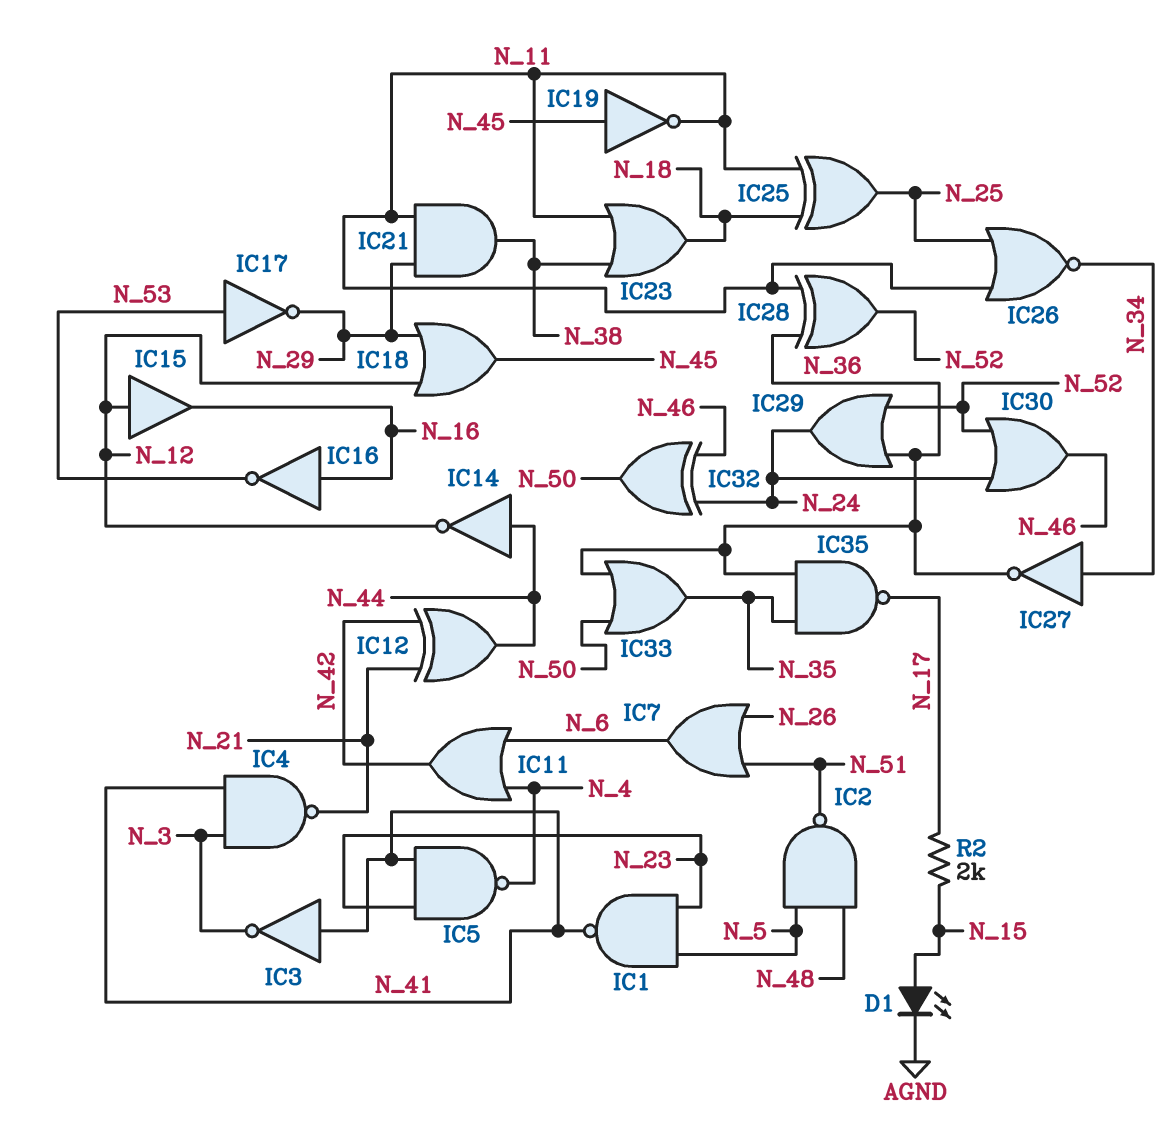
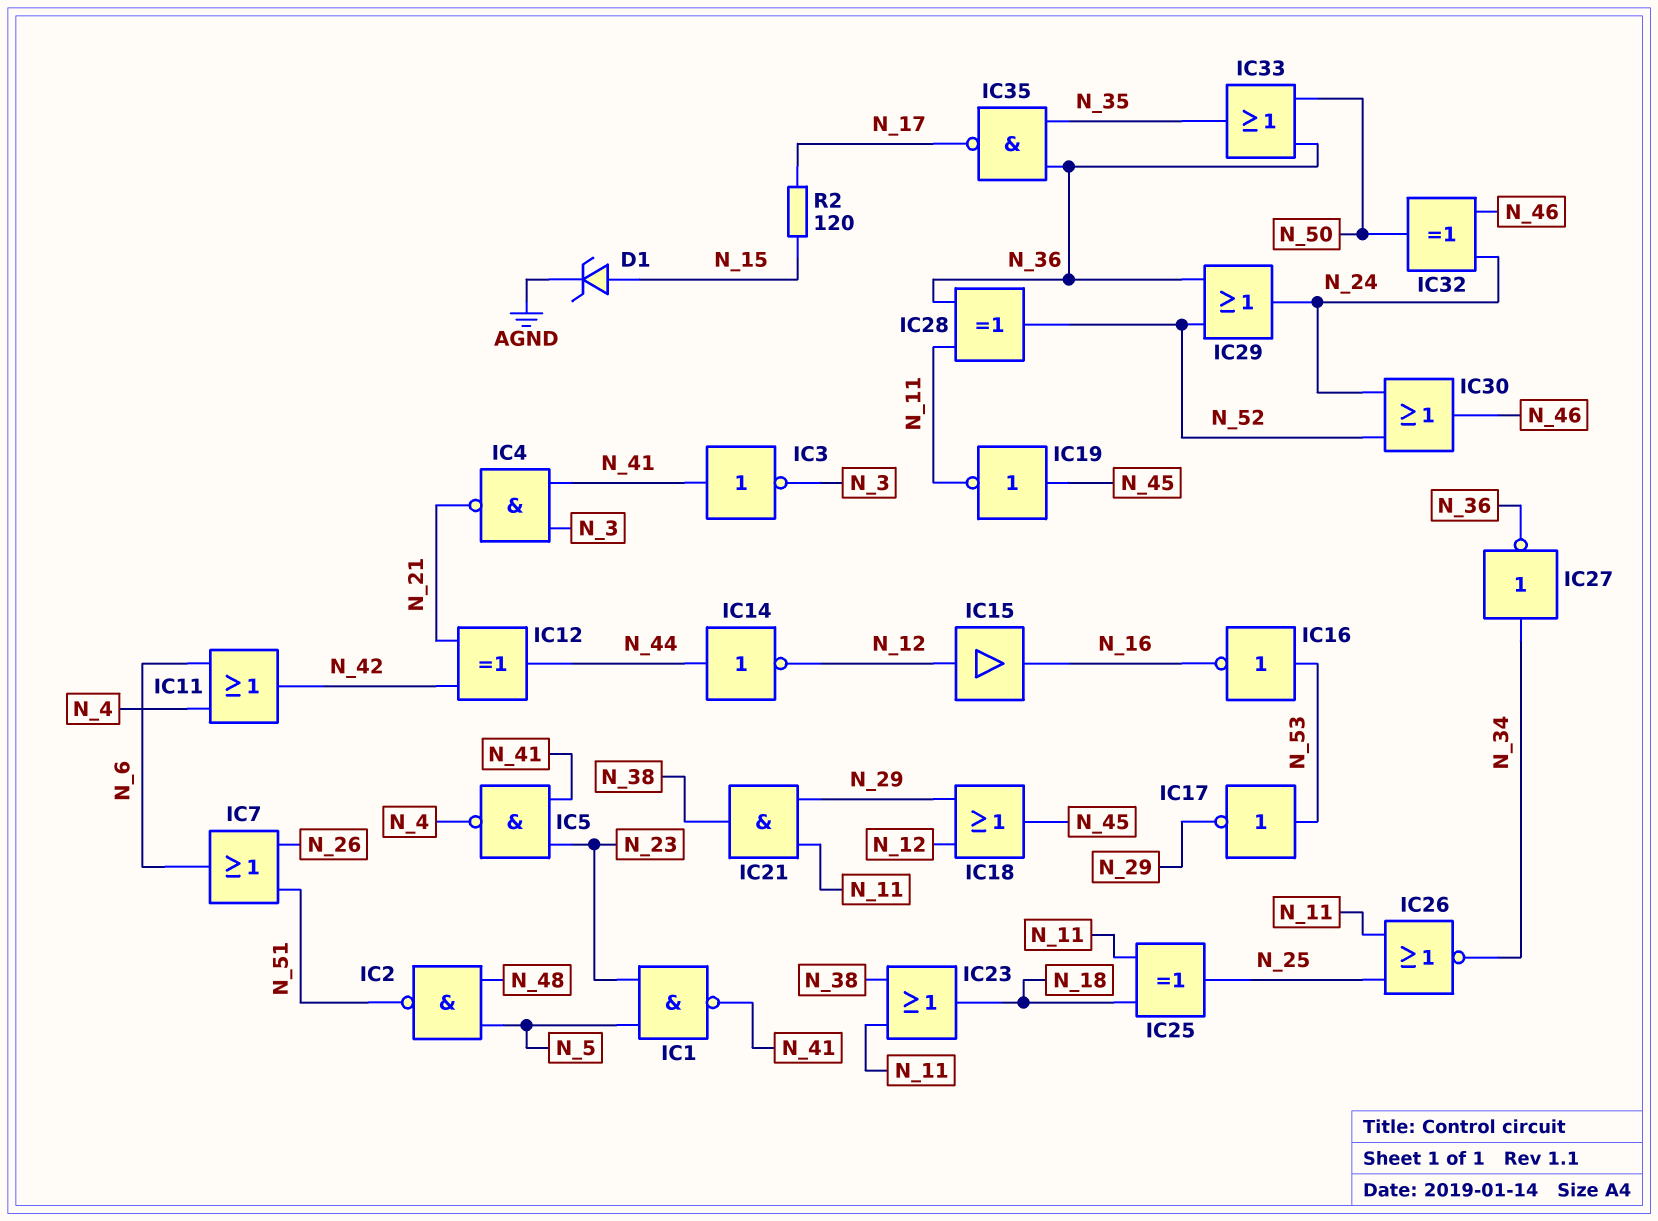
D1: LED (A N_15, K AGND) -> zener (A N_15, K AGND)
IC16: NOT (in N_16, out N_53) -> NOT (in N_53, out N_16)
R2: 2k (N_15, N_17) -> 120 (N_15, N_17)

